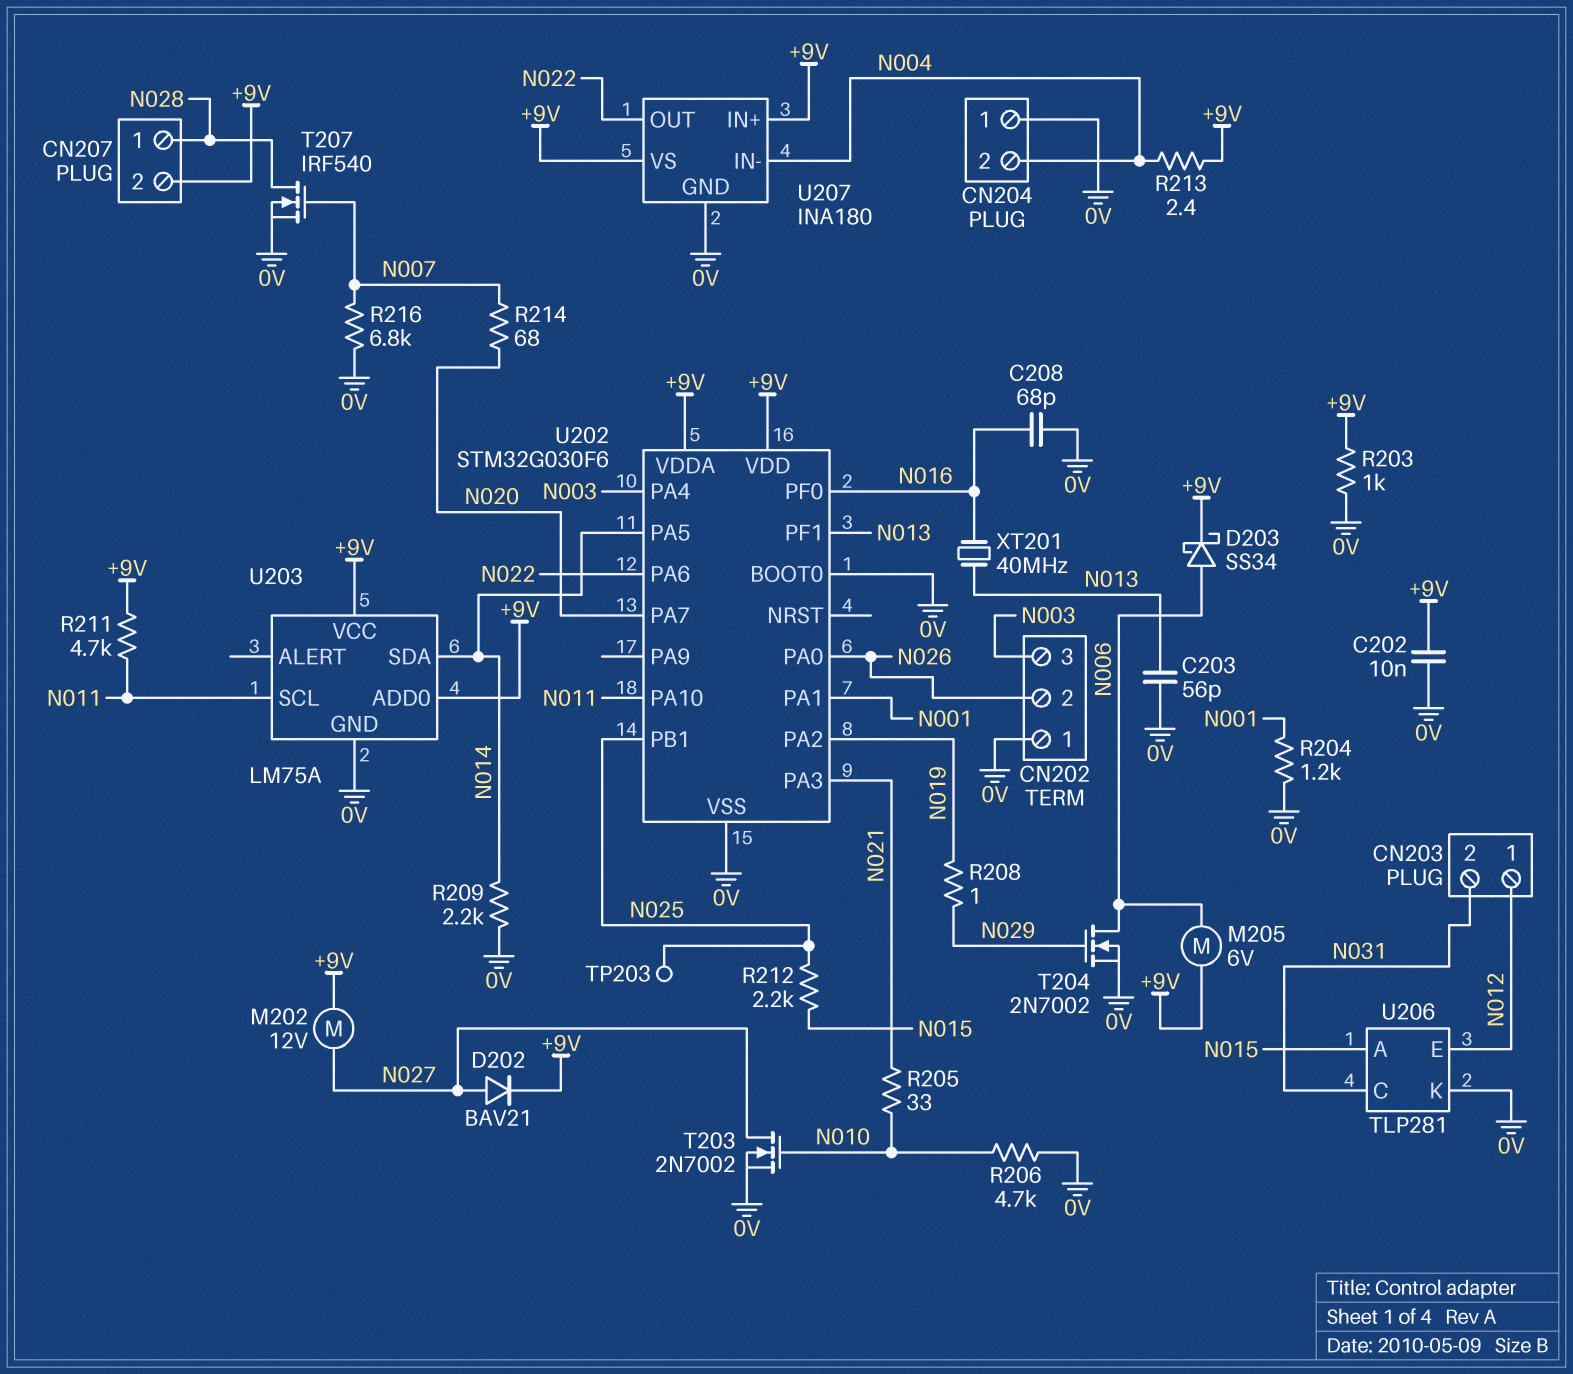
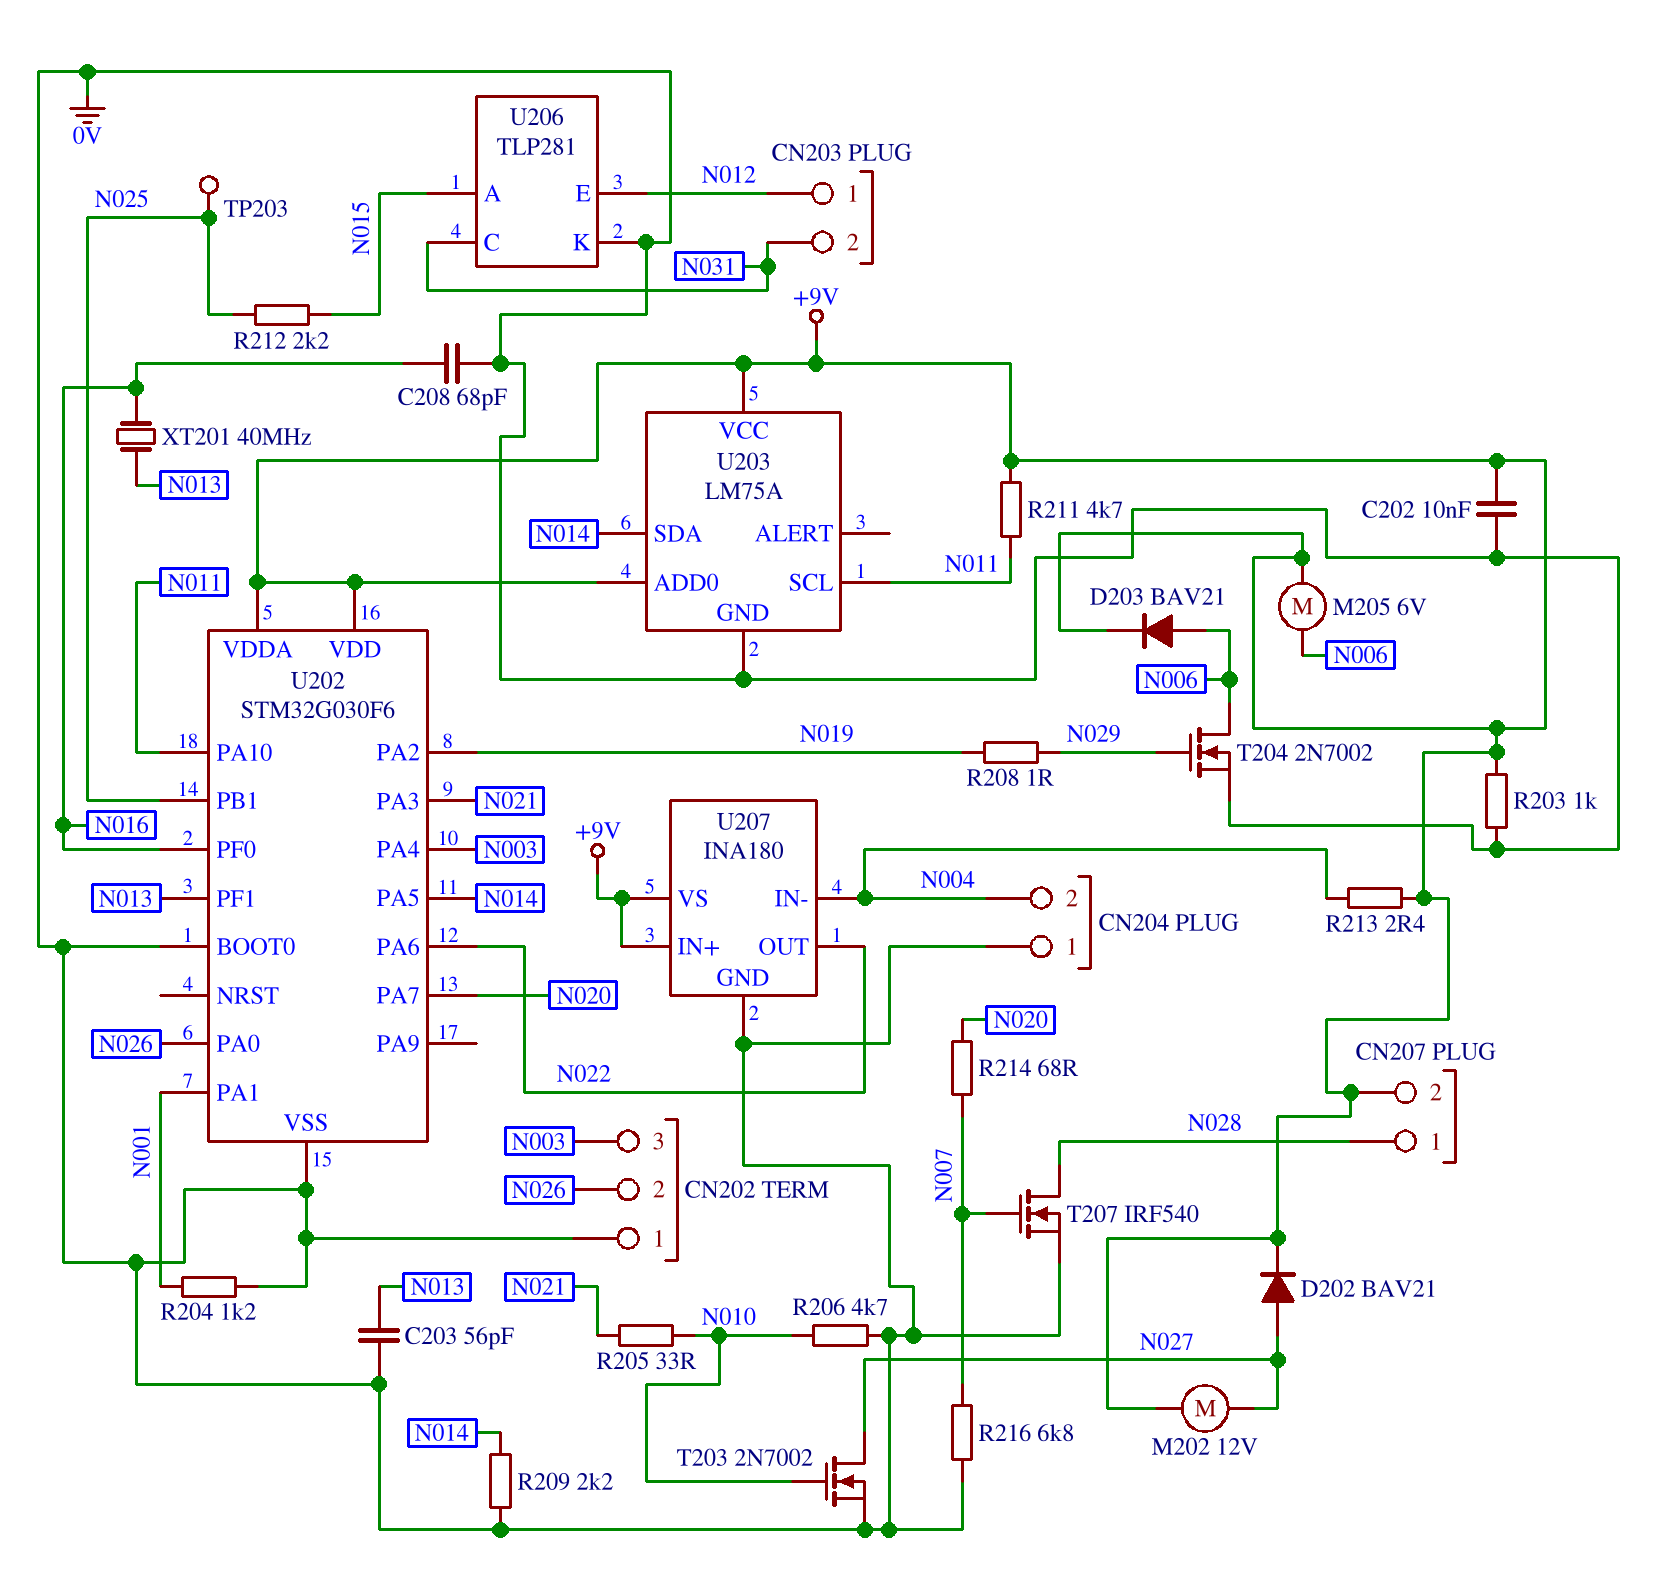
D203: schottky SS34 (A N006, K +9V) -> diode BAV21 (A N006, K +9V)

